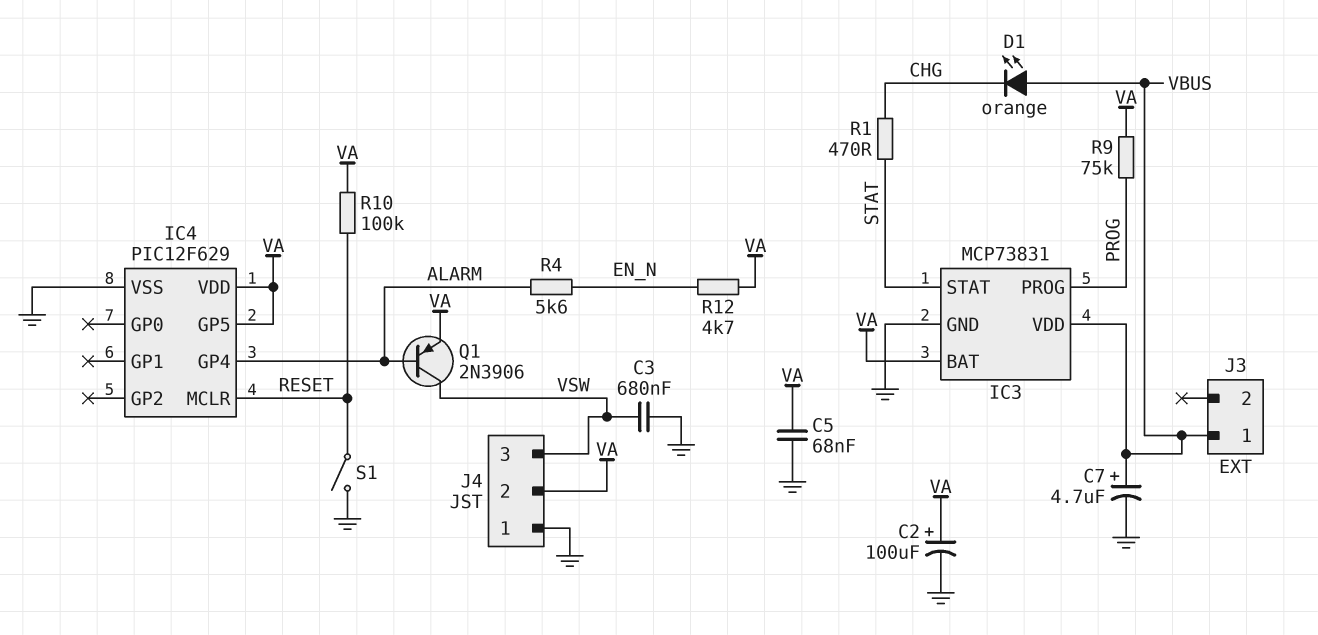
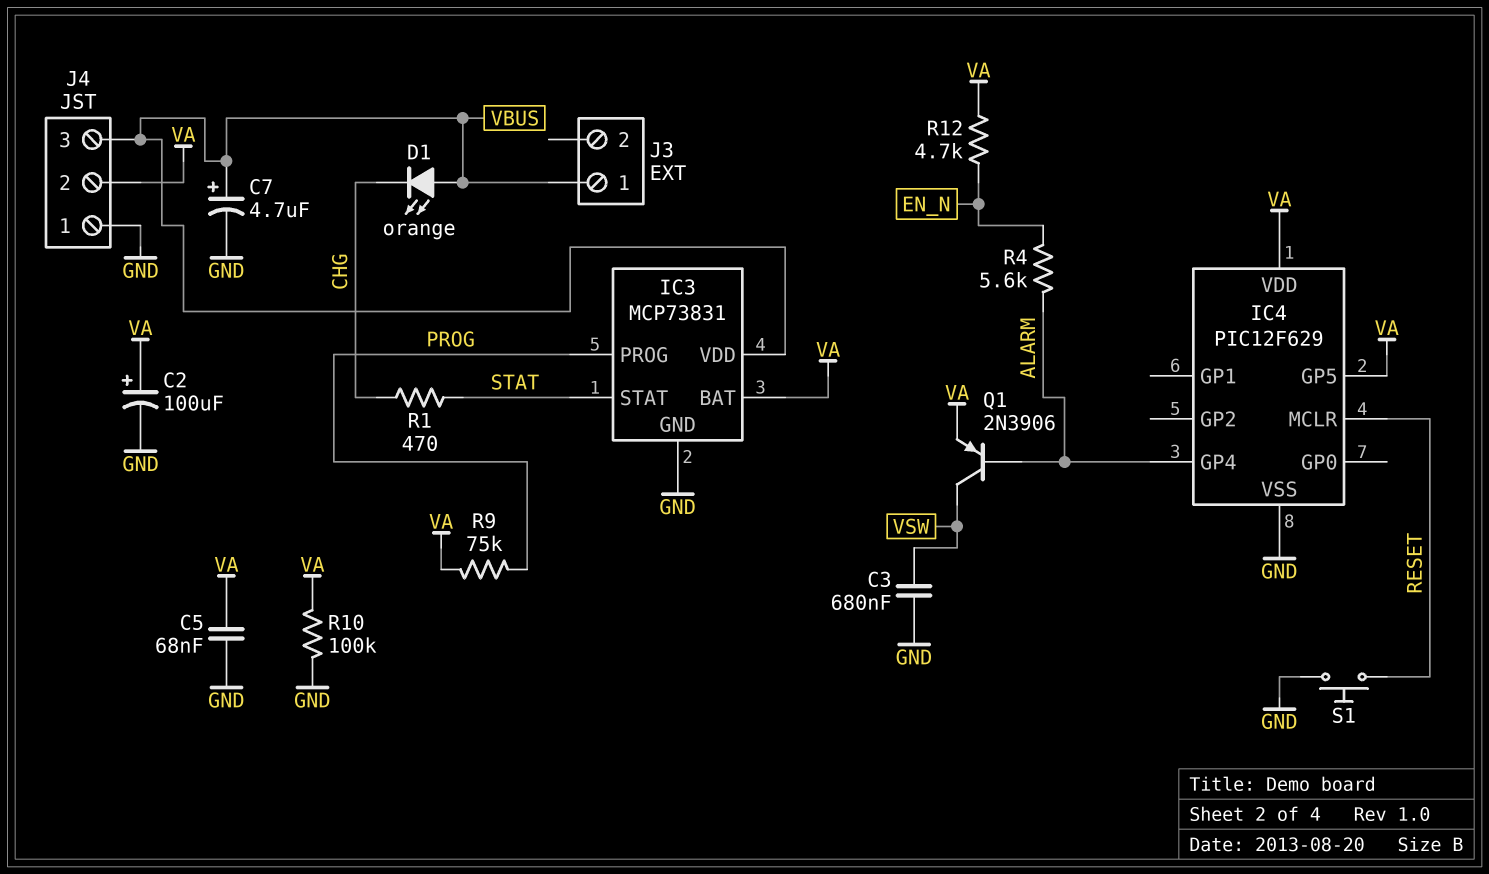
J4 pin 3: VSW -> VBUS
R10: 100k (RESET, VA) -> 100k (GND, VA)
S1: switch (GND, RESET) -> button (GND, RESET)

